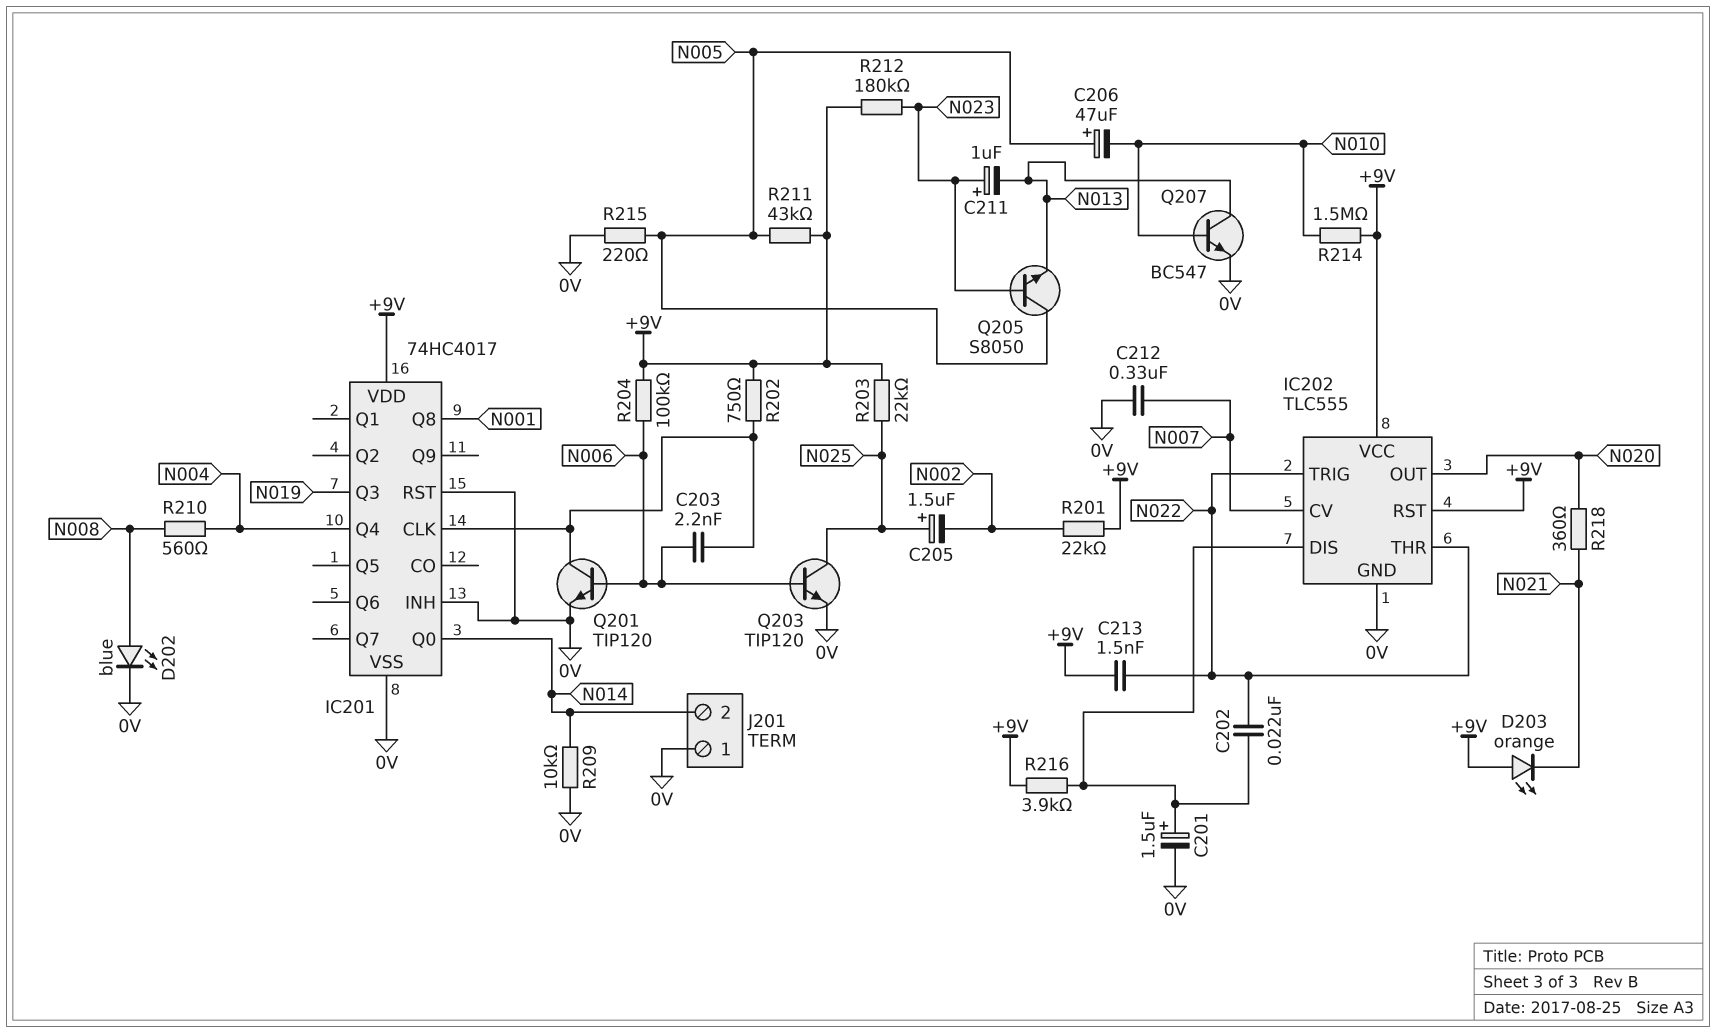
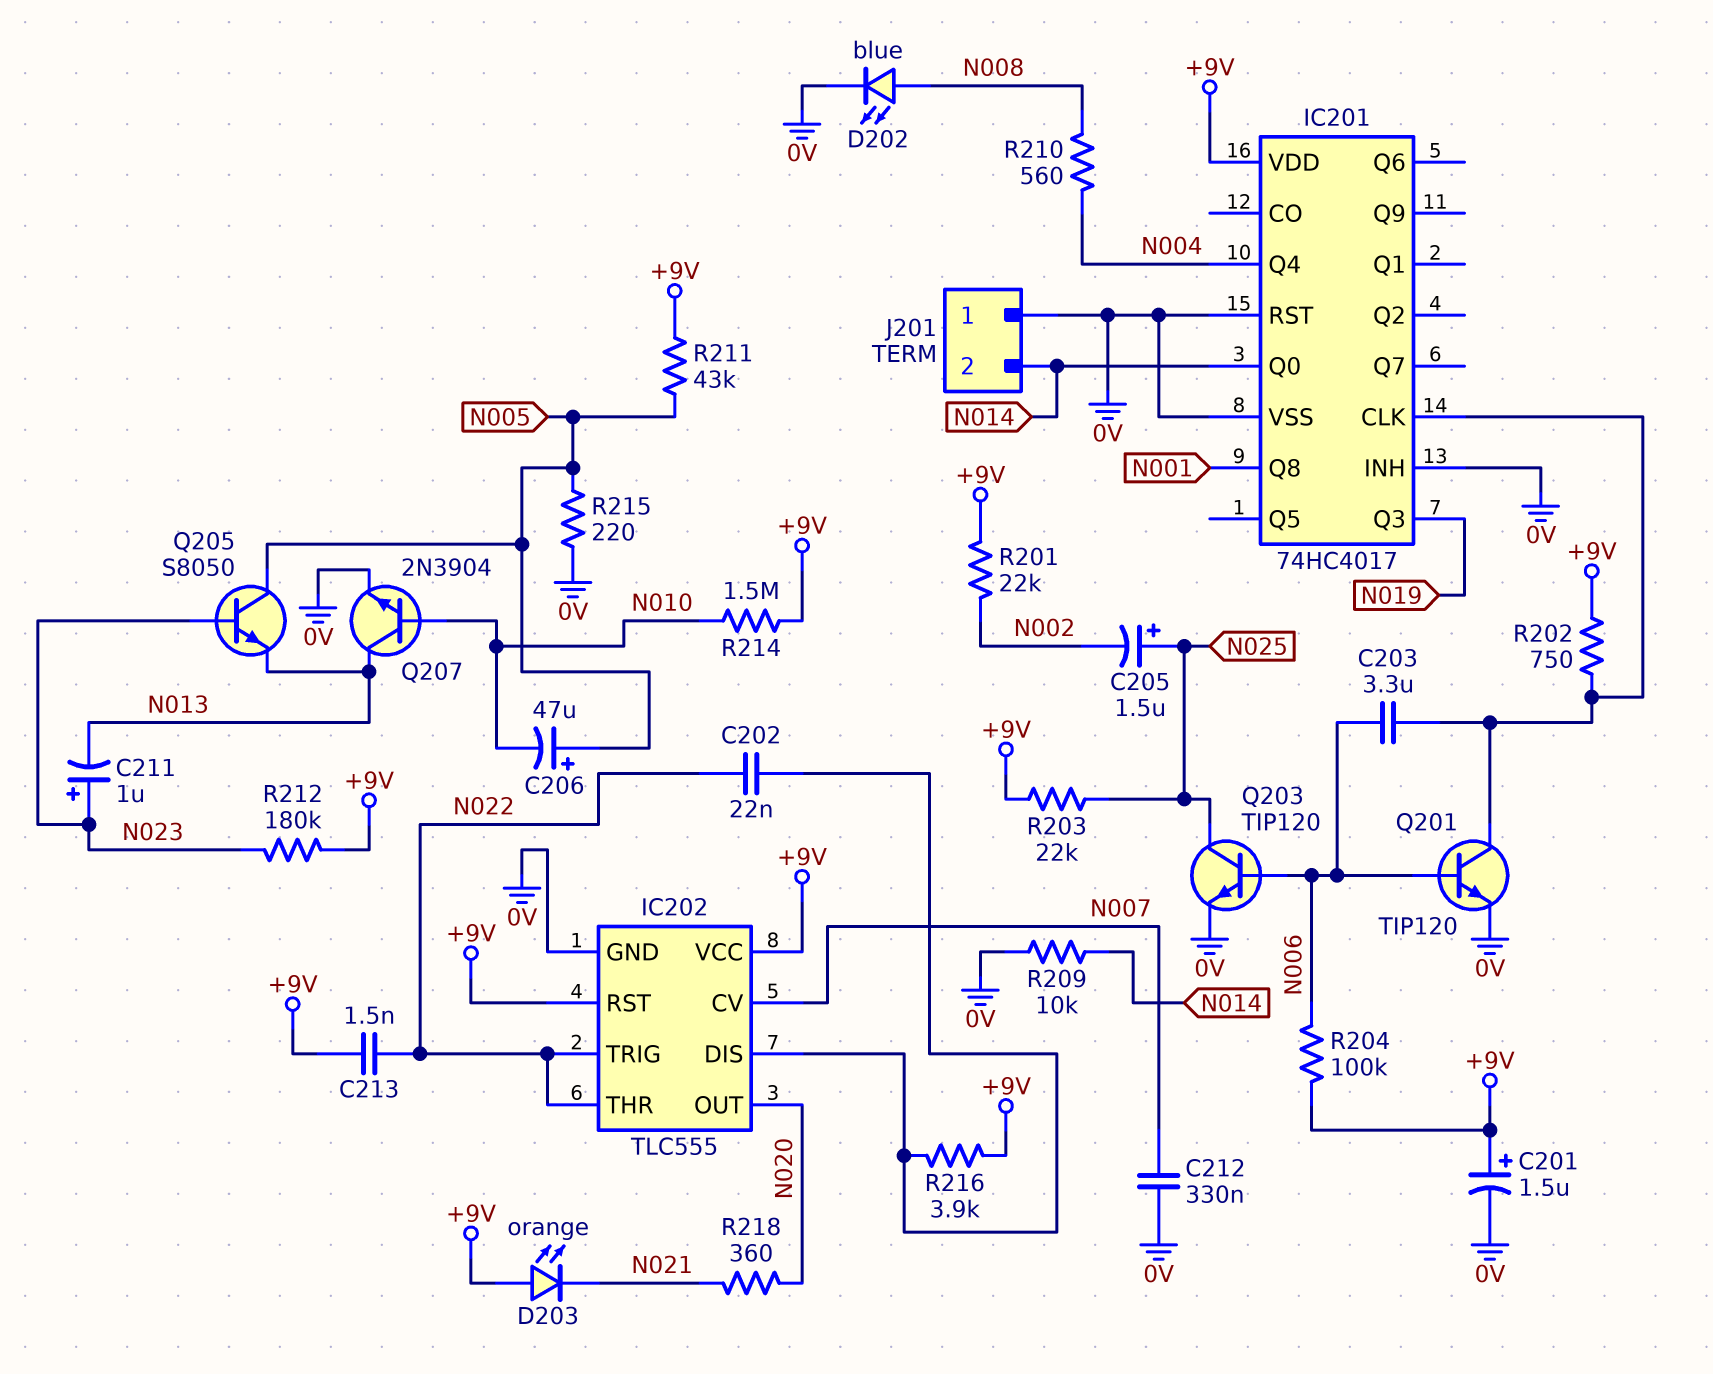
C201: 1.5uF (plus IC202/DIS, minus 0V) -> 1.5uF (plus +9V, minus 0V)
C203: 2.2nF (IC201/CLK, N006) -> 3.3uF (IC201/CLK, N006)
Q207: NPN BC547 (B N010, C N013, E 0V) -> NPN 2N3904 (B N010, C N013, E 0V)

